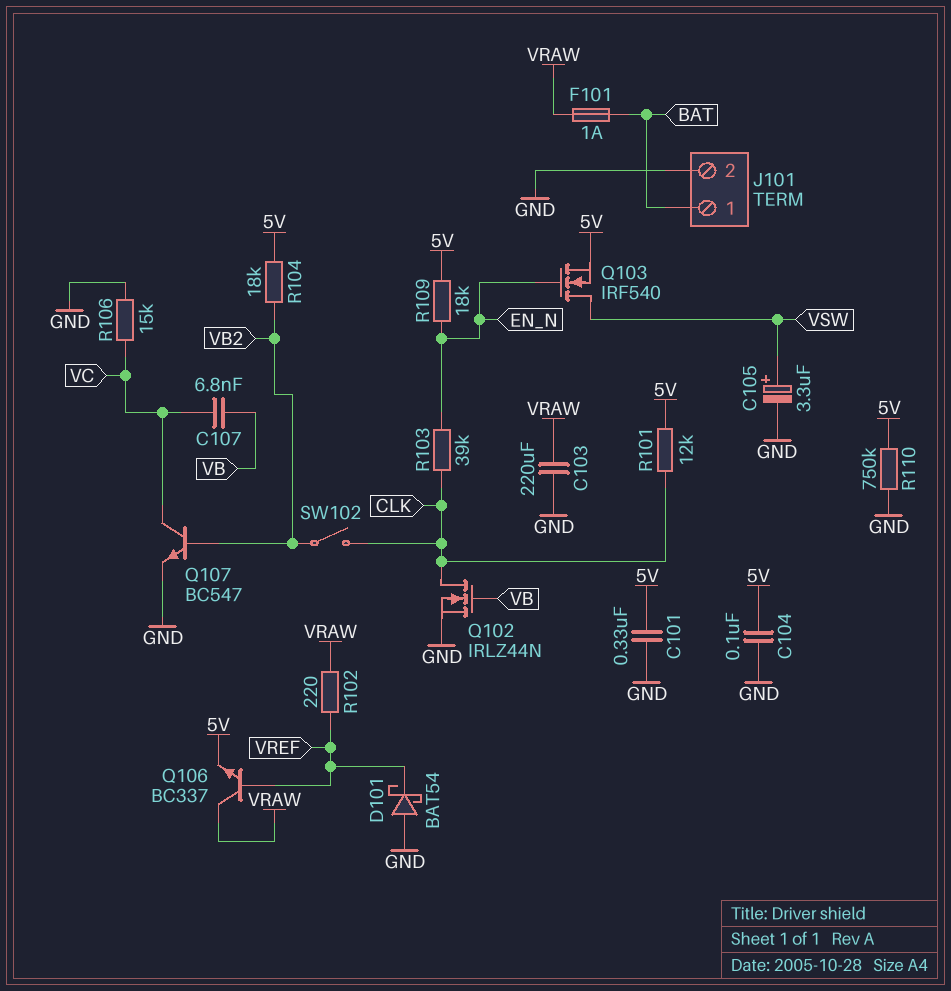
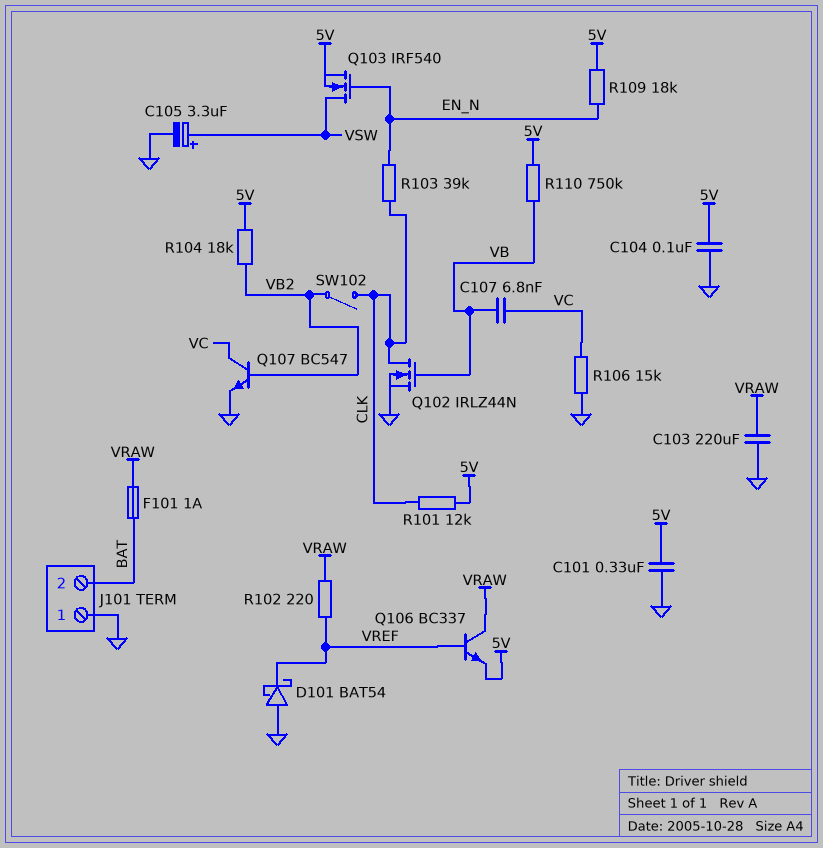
J101 pin 1: BAT -> GND
J101 pin 2: GND -> BAT
R110: 750k (5V, GND) -> 750k (5V, VB)

